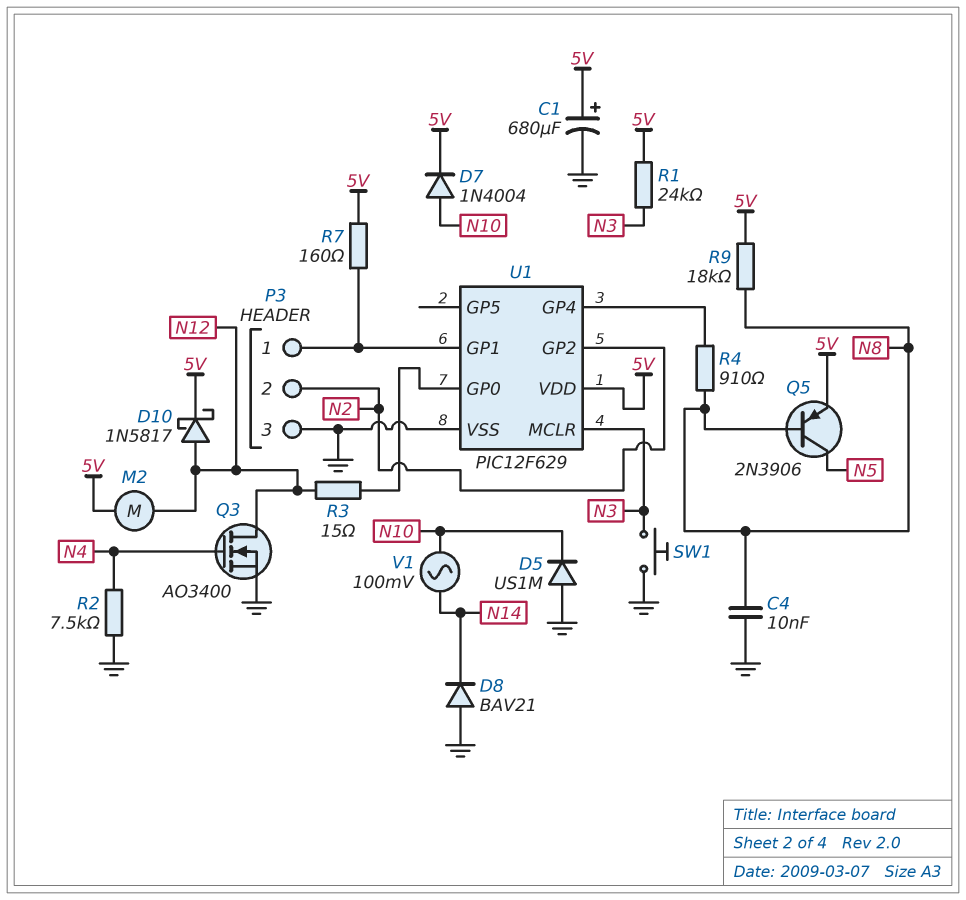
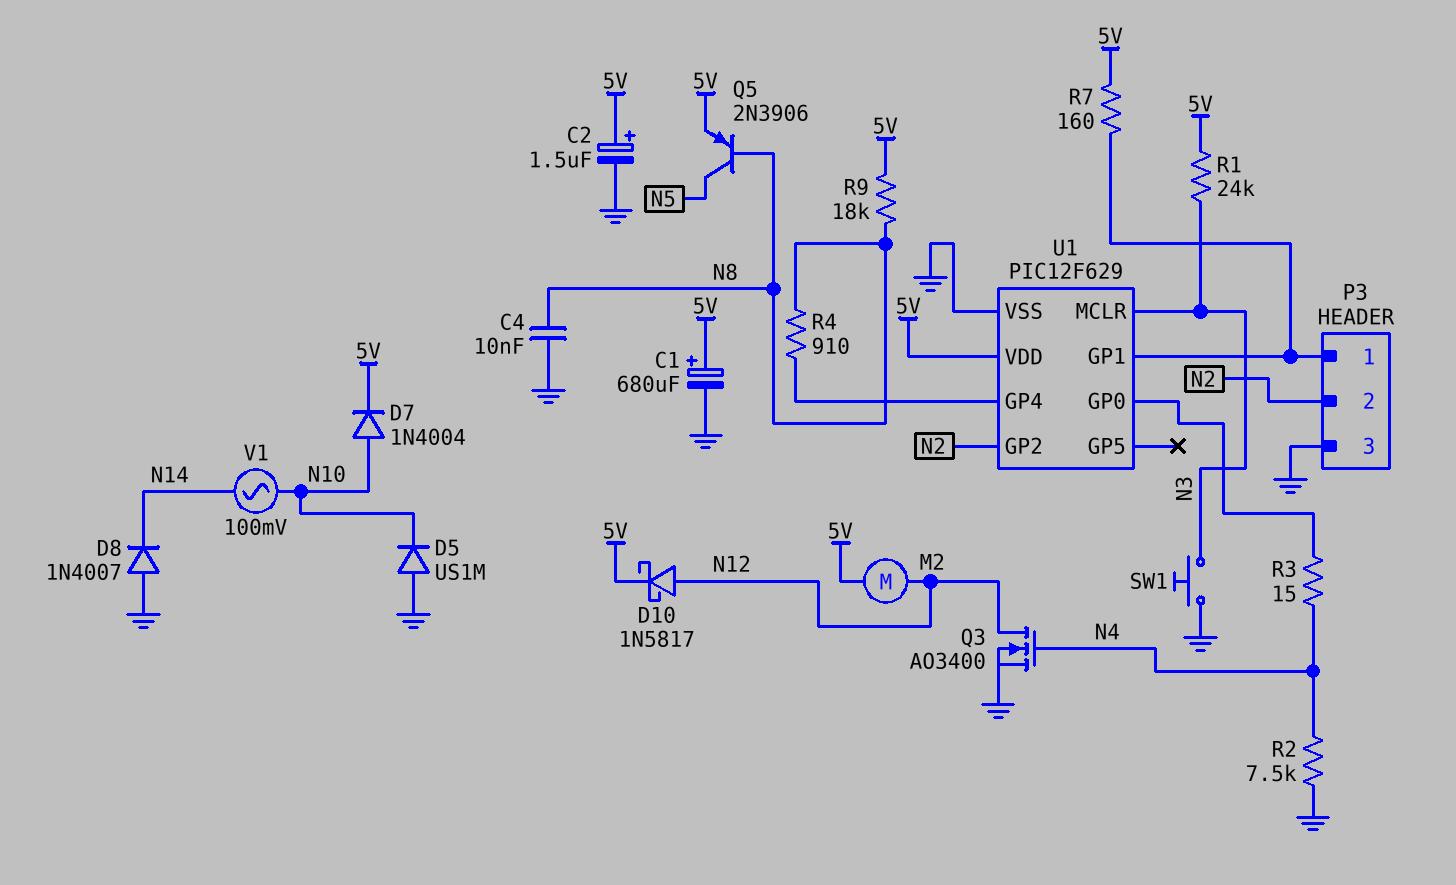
C2: none -> 1.5uF (plus 5V, minus GND)
D8: diode BAV21 (A GND, K N14) -> diode 1N4007 (A GND, K N14)
R3: 15 (N12, U1/GP0) -> 15 (N4, U1/GP0)

